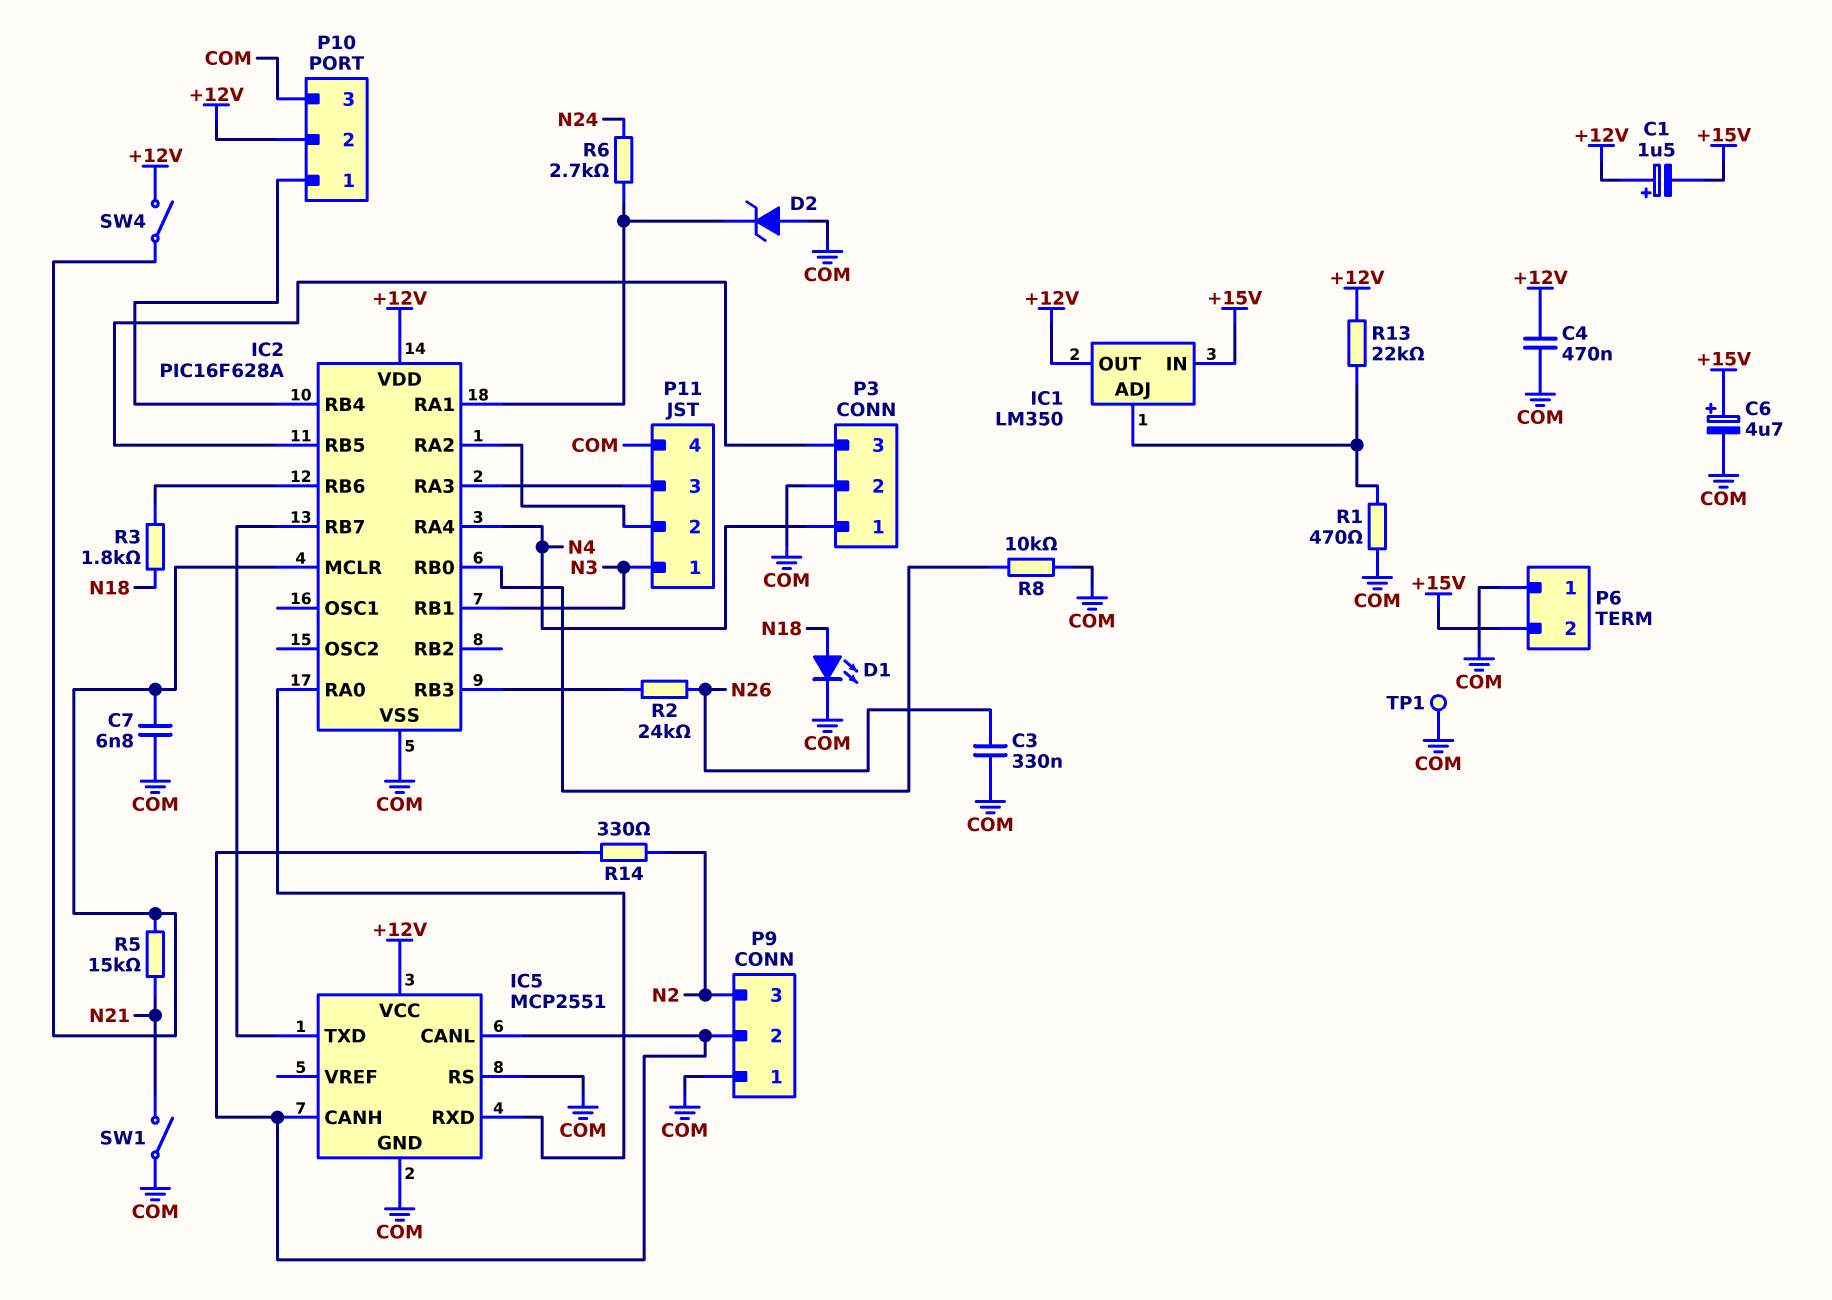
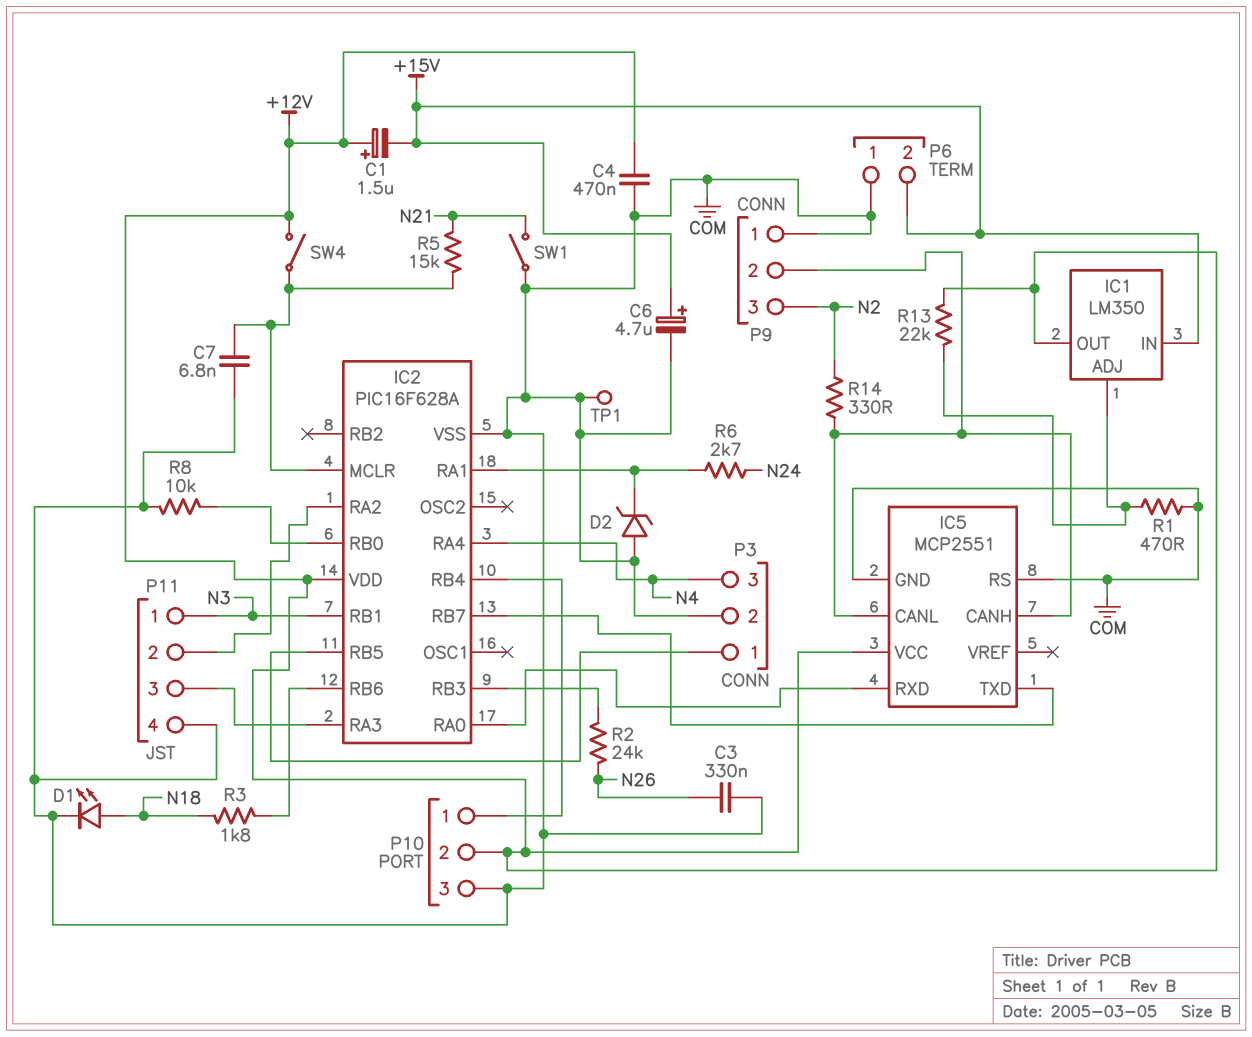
P3 pin 1: N4 -> IC2/RB5
P3 pin 3: IC2/RB5 -> N4

